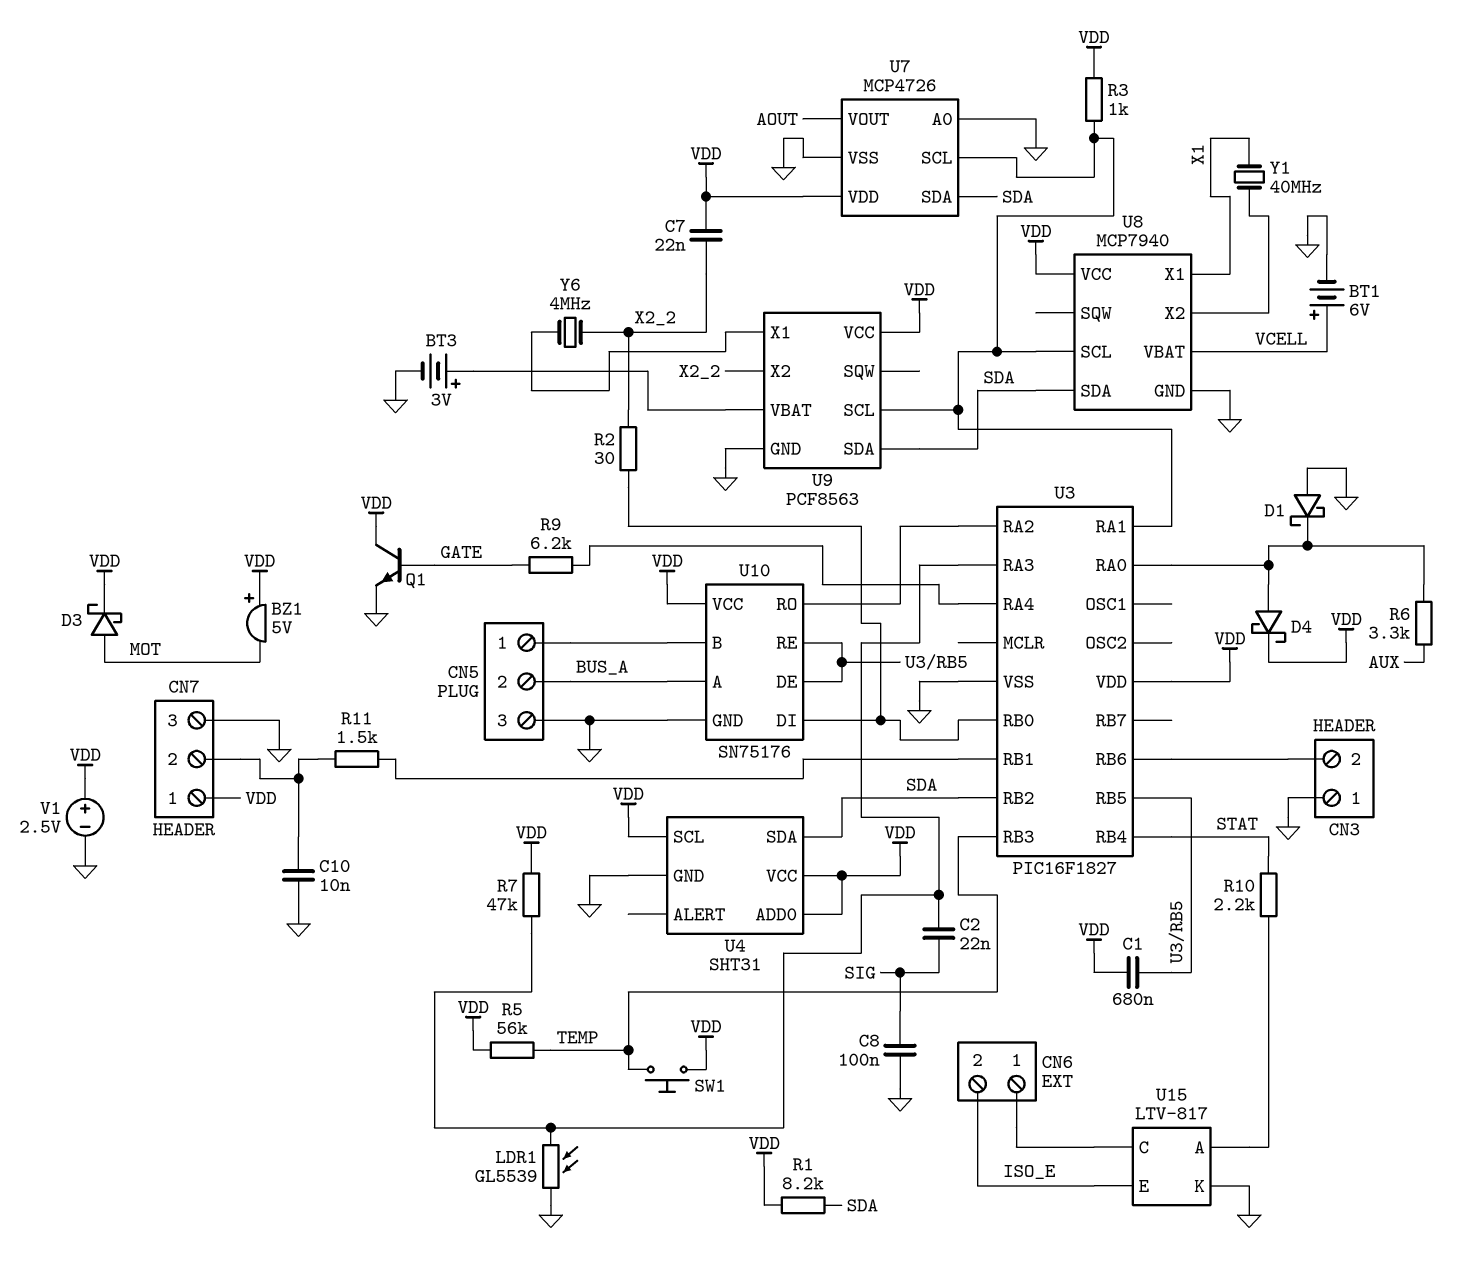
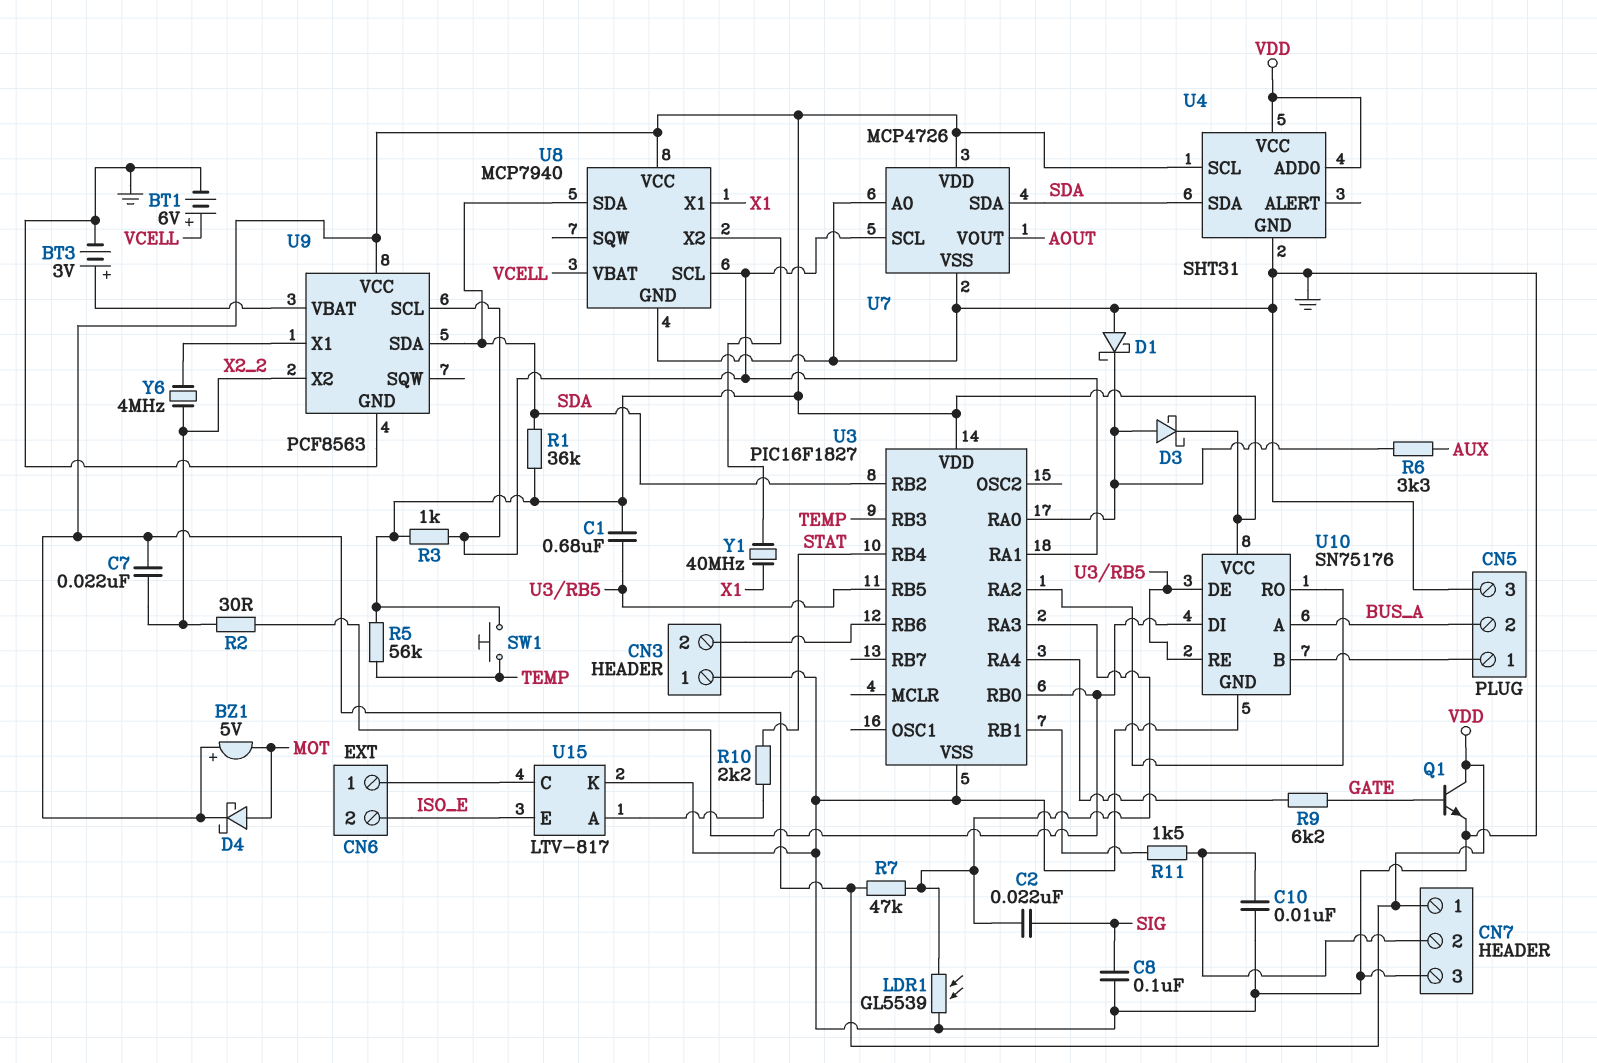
D3: schottky (A MOT, K VDD) -> schottky (A U3/RA0, K VDD)
D4: schottky (A U3/RA0, K VDD) -> schottky (A MOT, K VDD)
R1: 8.2k (SDA, VDD) -> 36k (SDA, VDD)
V1: 2.5V (plus VDD, minus GND) -> none

